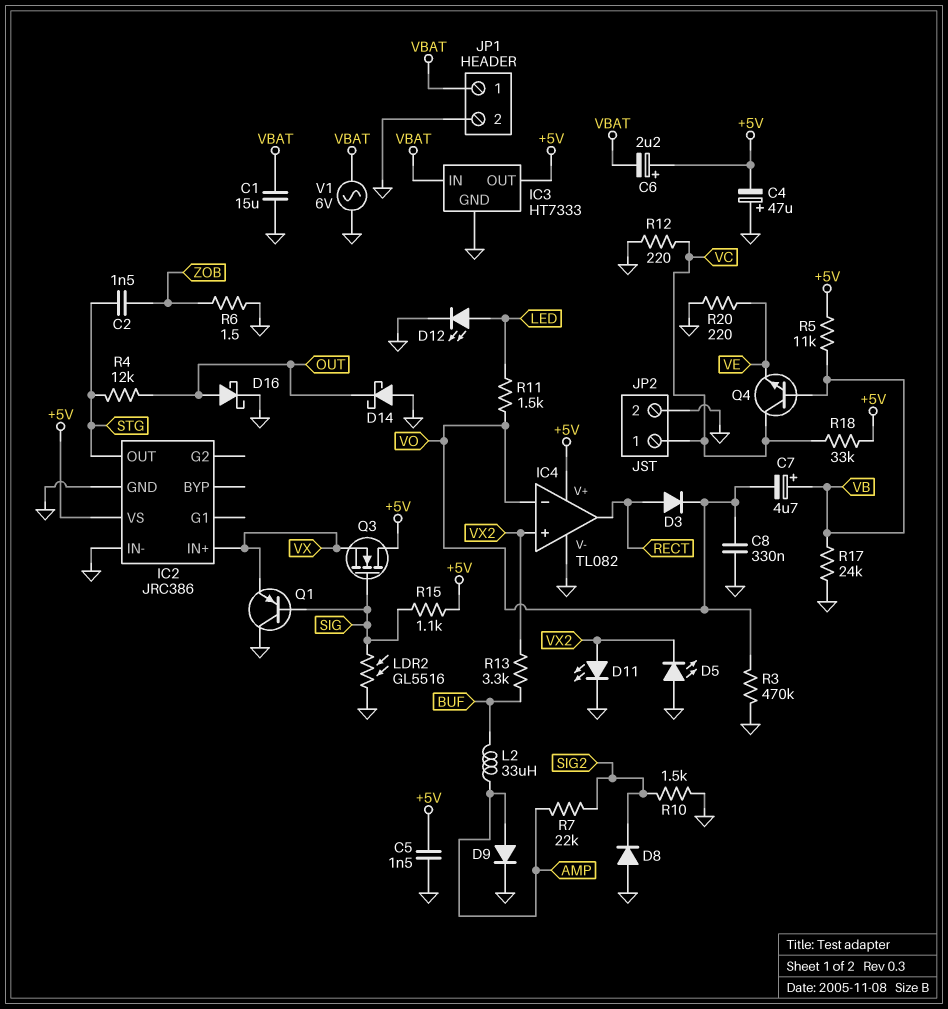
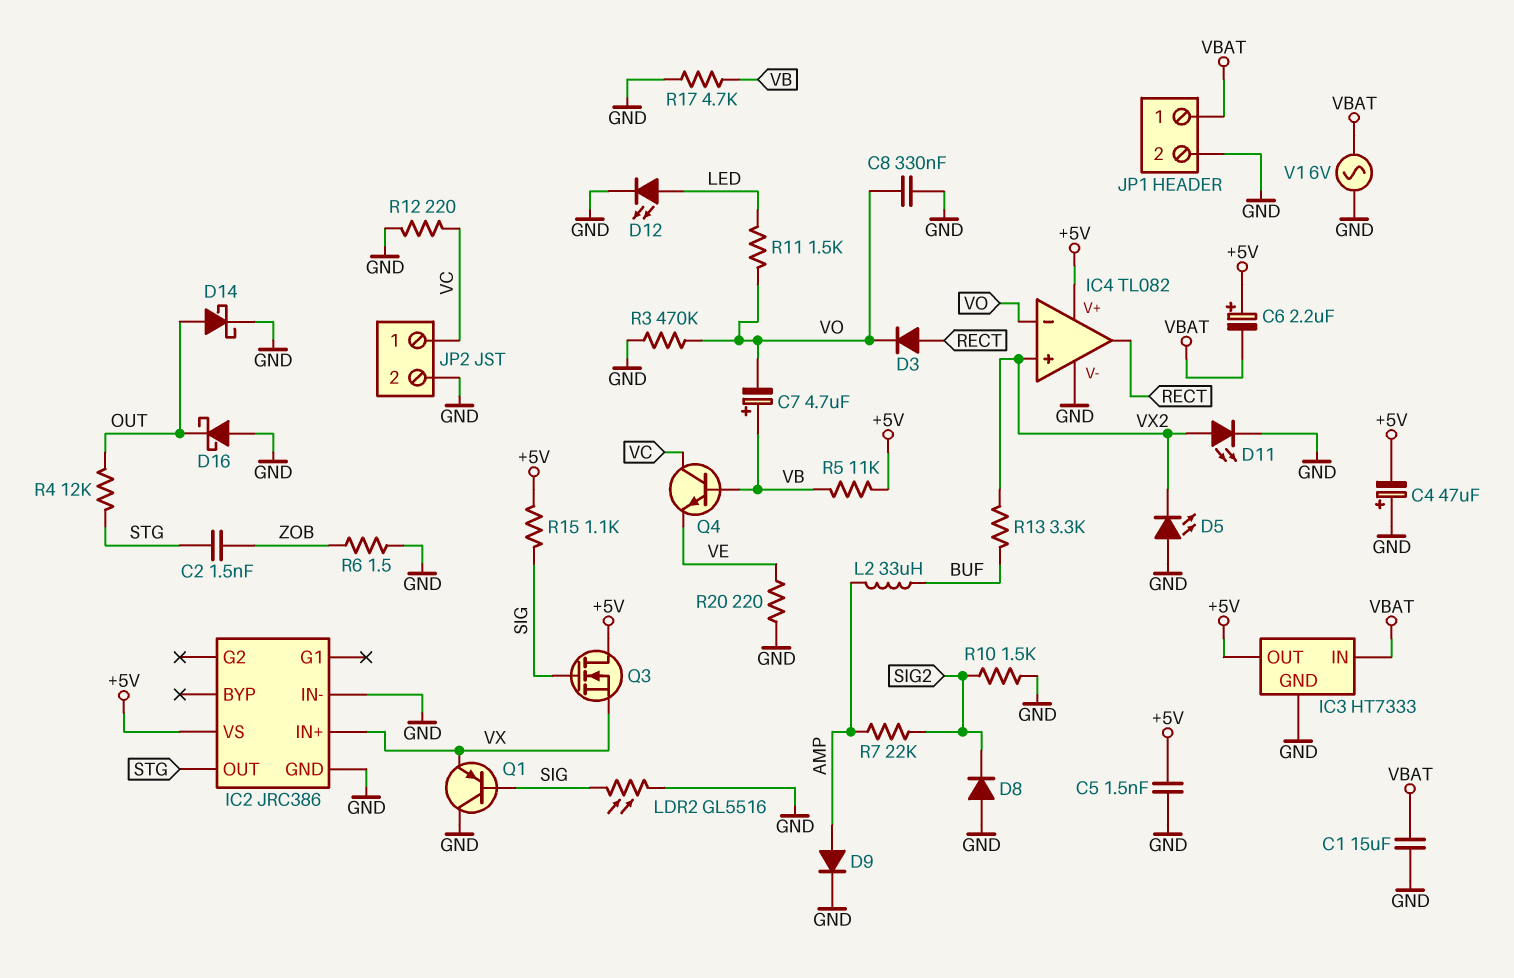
D14: schottky (A GND, K OUT) -> schottky (A OUT, K GND)
D16: schottky (A OUT, K GND) -> schottky (A GND, K OUT)
R17: 24k (GND, VB) -> 4.7k (GND, VB)
R18: 33k (+5V, VC) -> none

